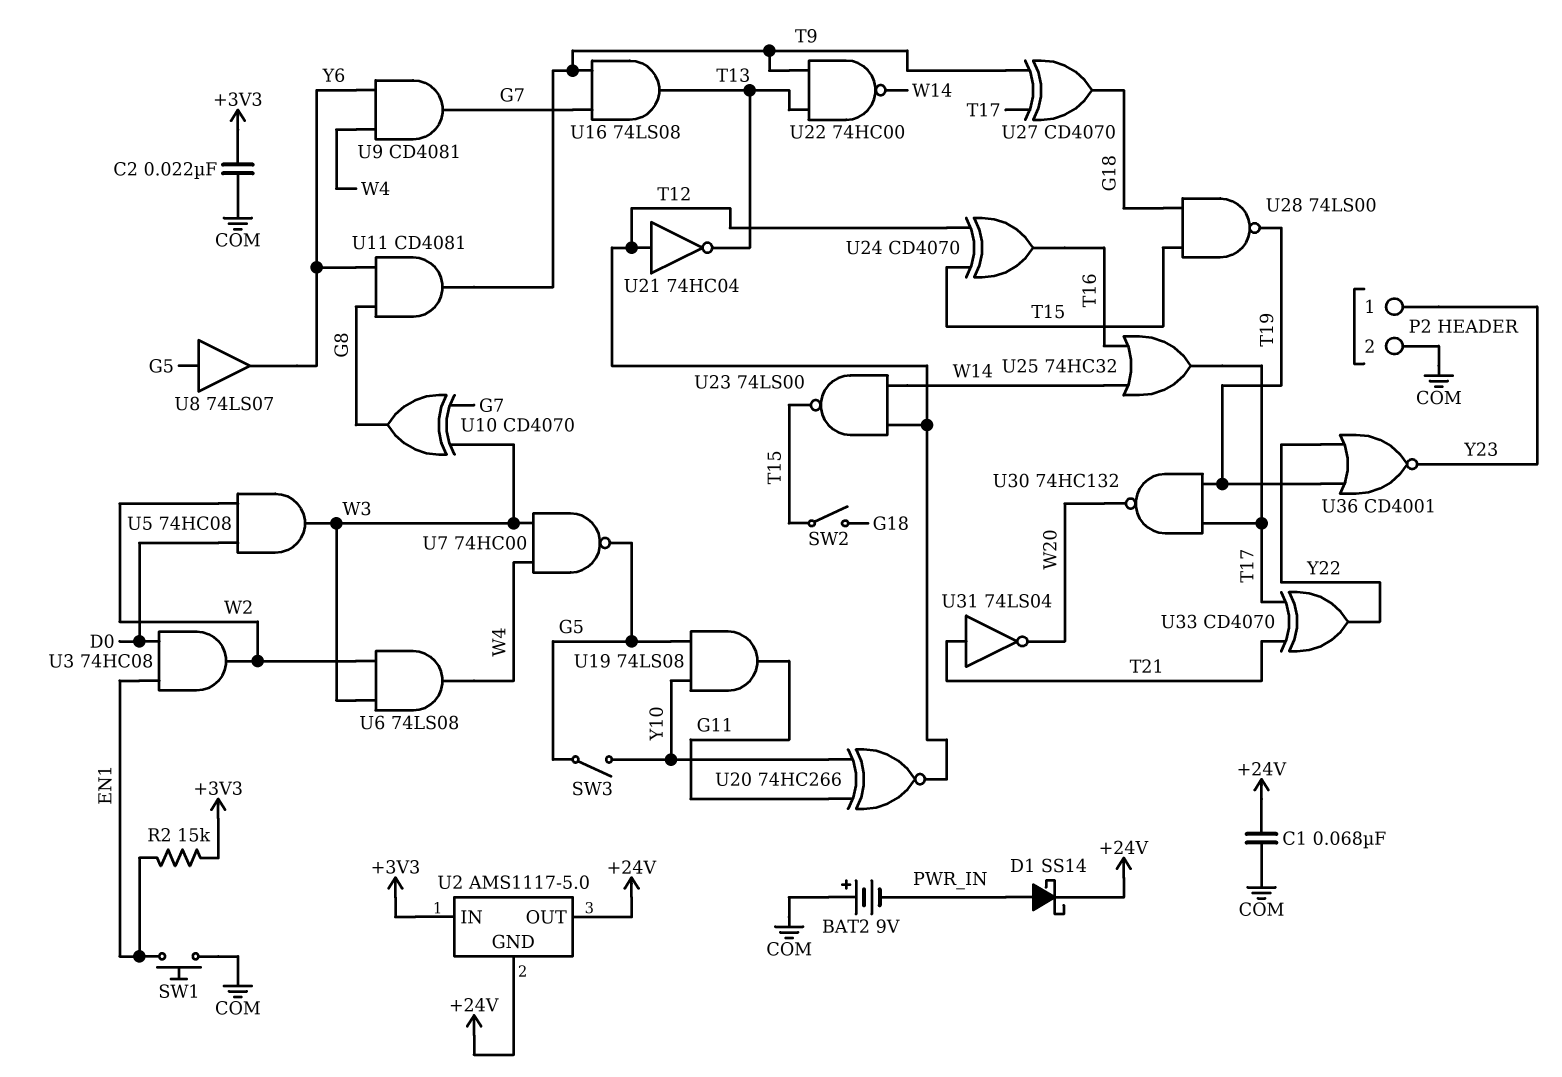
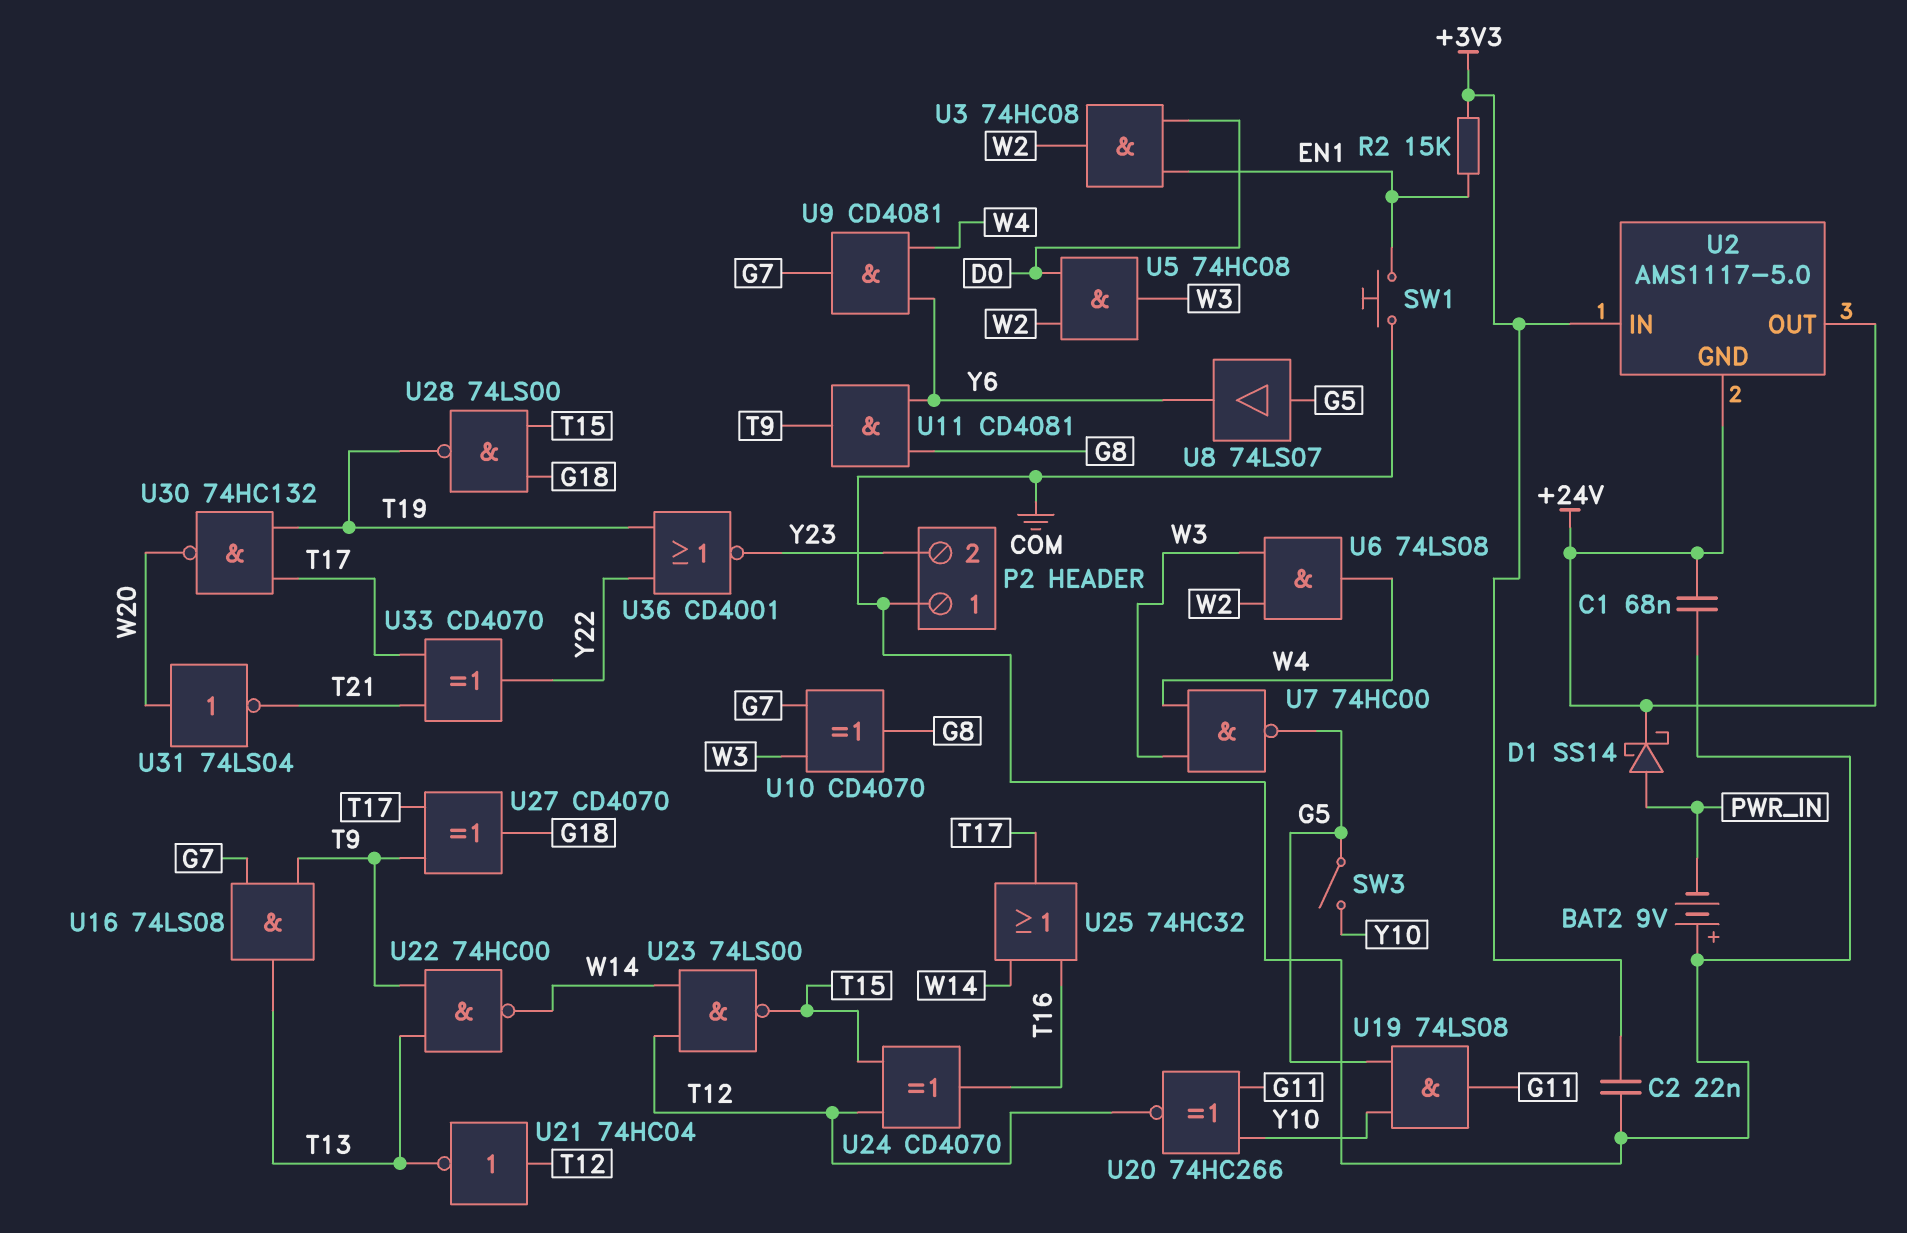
P2 pin 1: Y23 -> COM
P2 pin 2: COM -> Y23
SW2: switch (G18, T15) -> none
U31: NOT 74LS04 (in T21, out W20) -> NOT 74LS04 (in W20, out T21)

